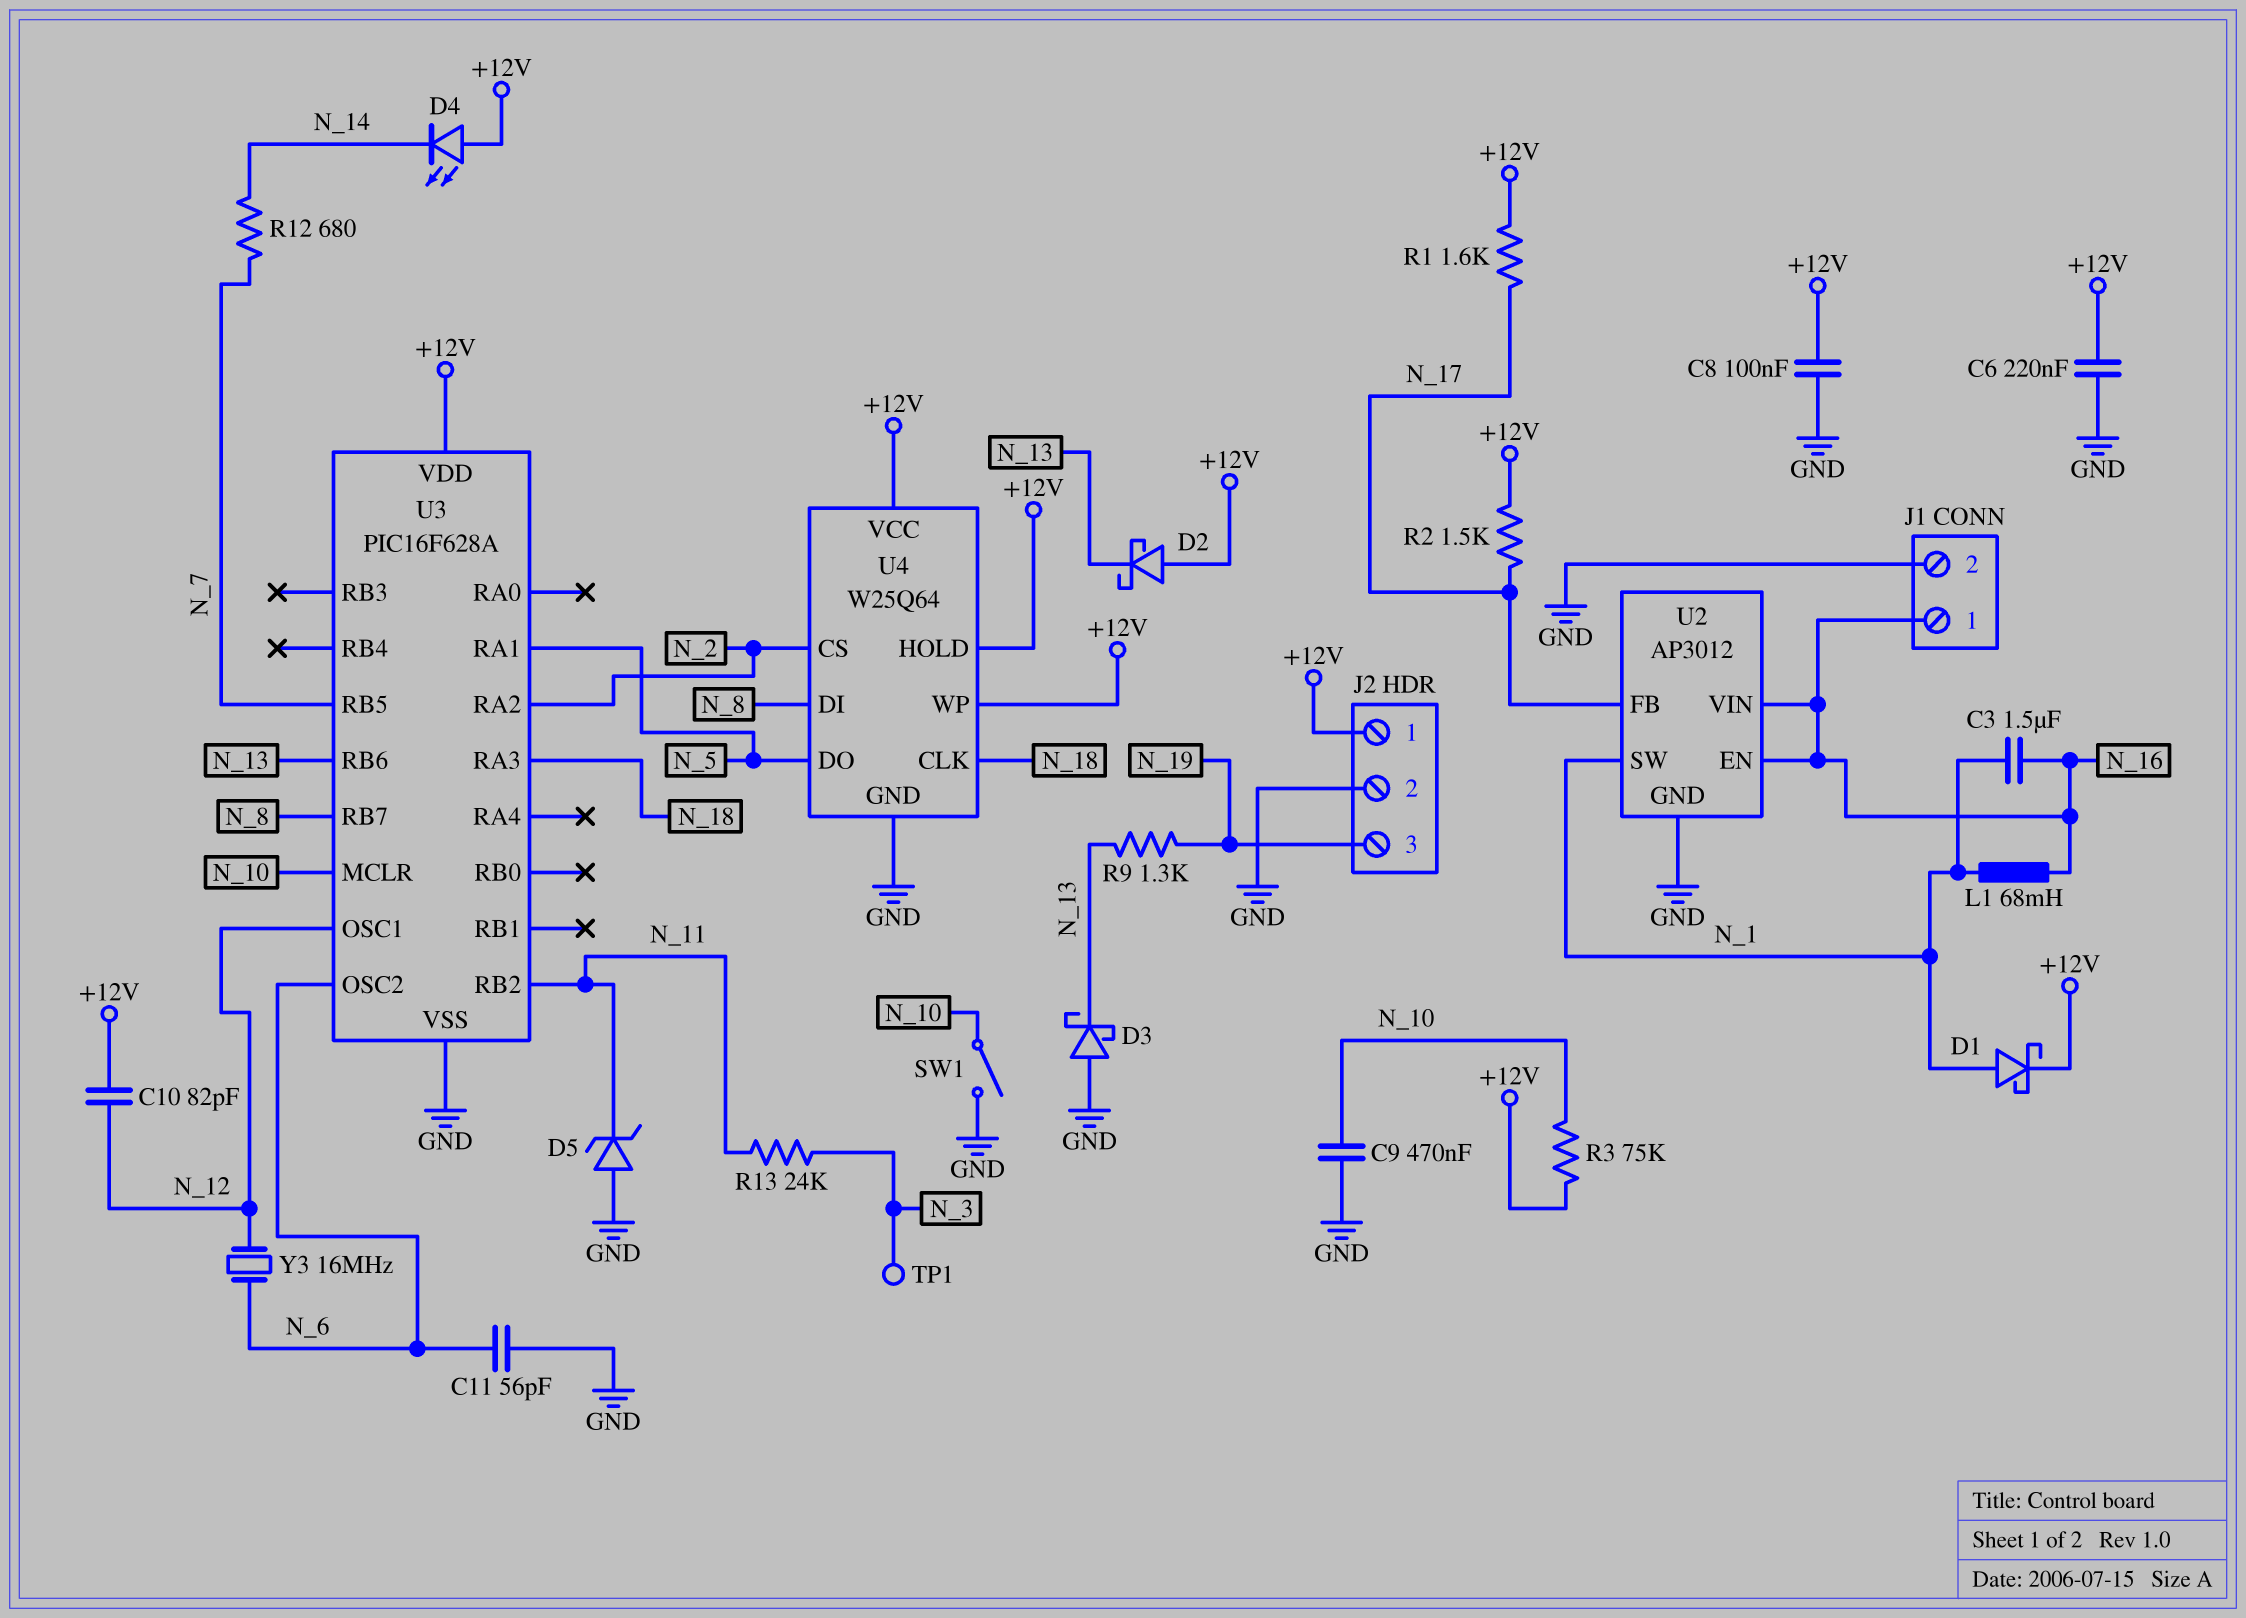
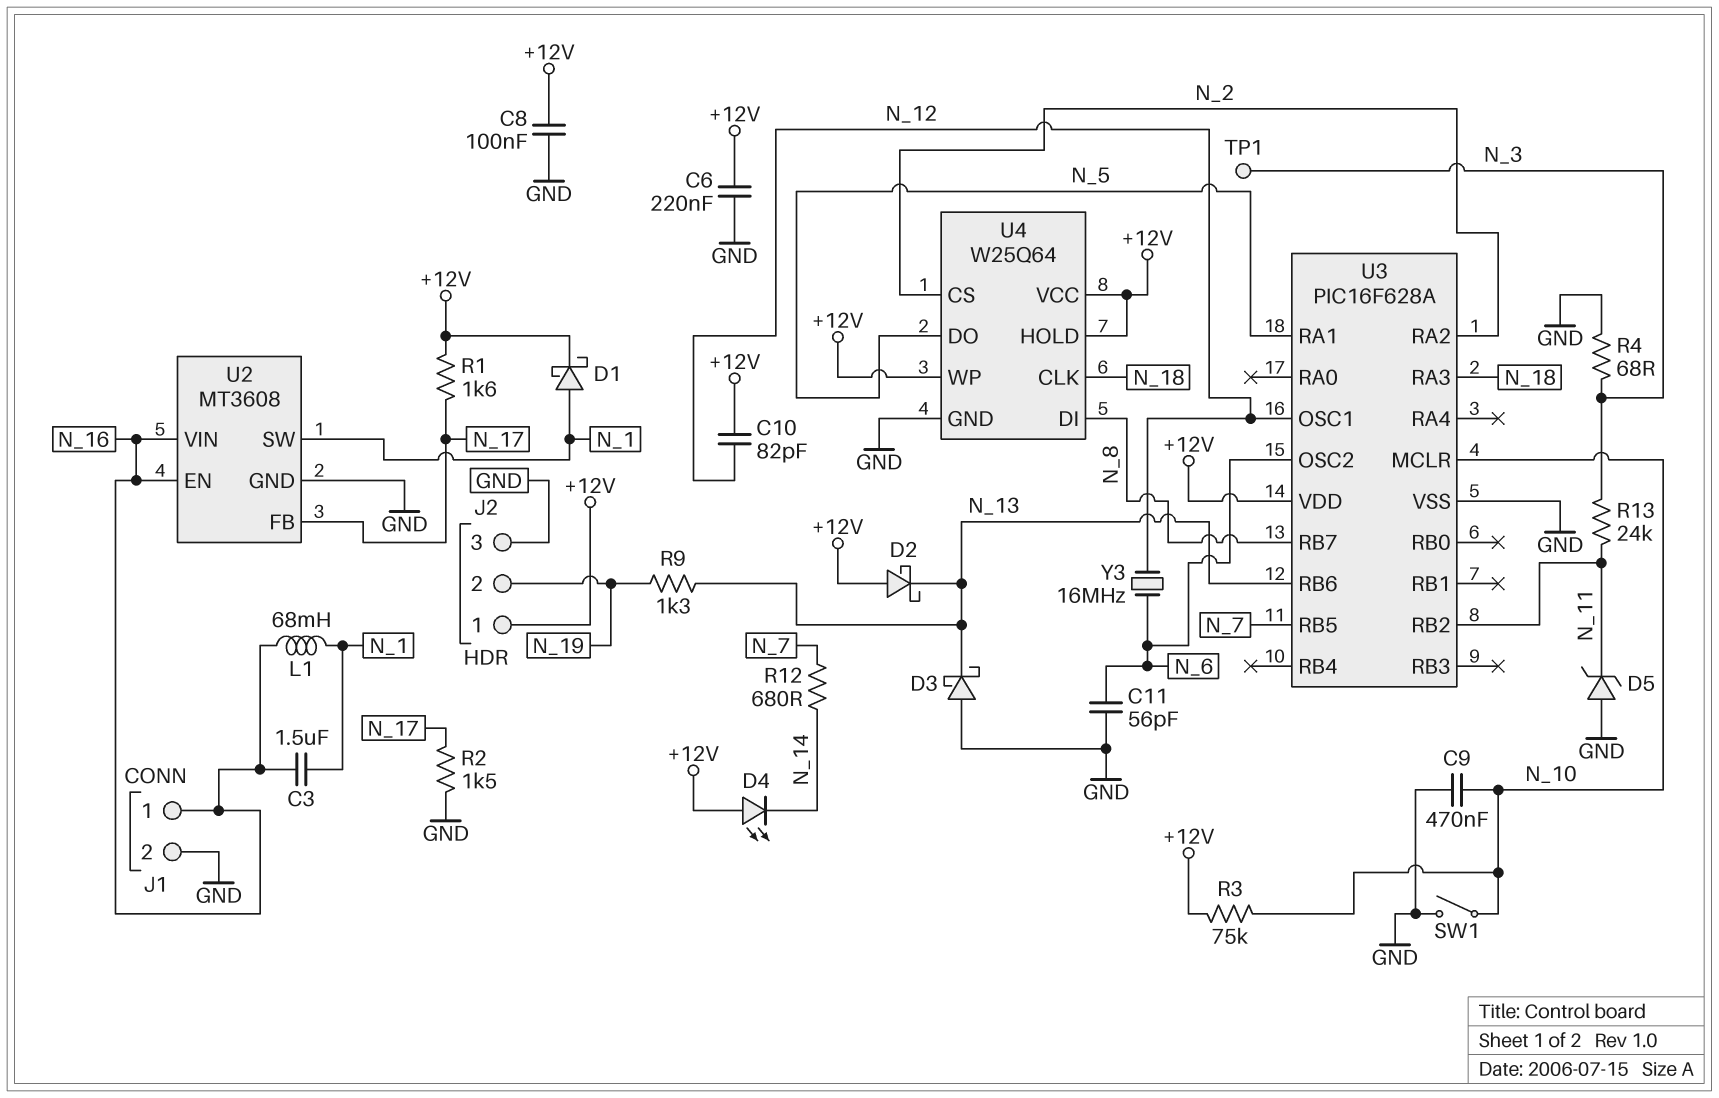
J2 pin 2: GND -> N_19
J2 pin 3: N_19 -> GND
R2: 1.5k (+12V, N_17) -> 1.5k (GND, N_17)
R4: none -> 68 (GND, N_3)
U2: AP3012 -> MT3608

